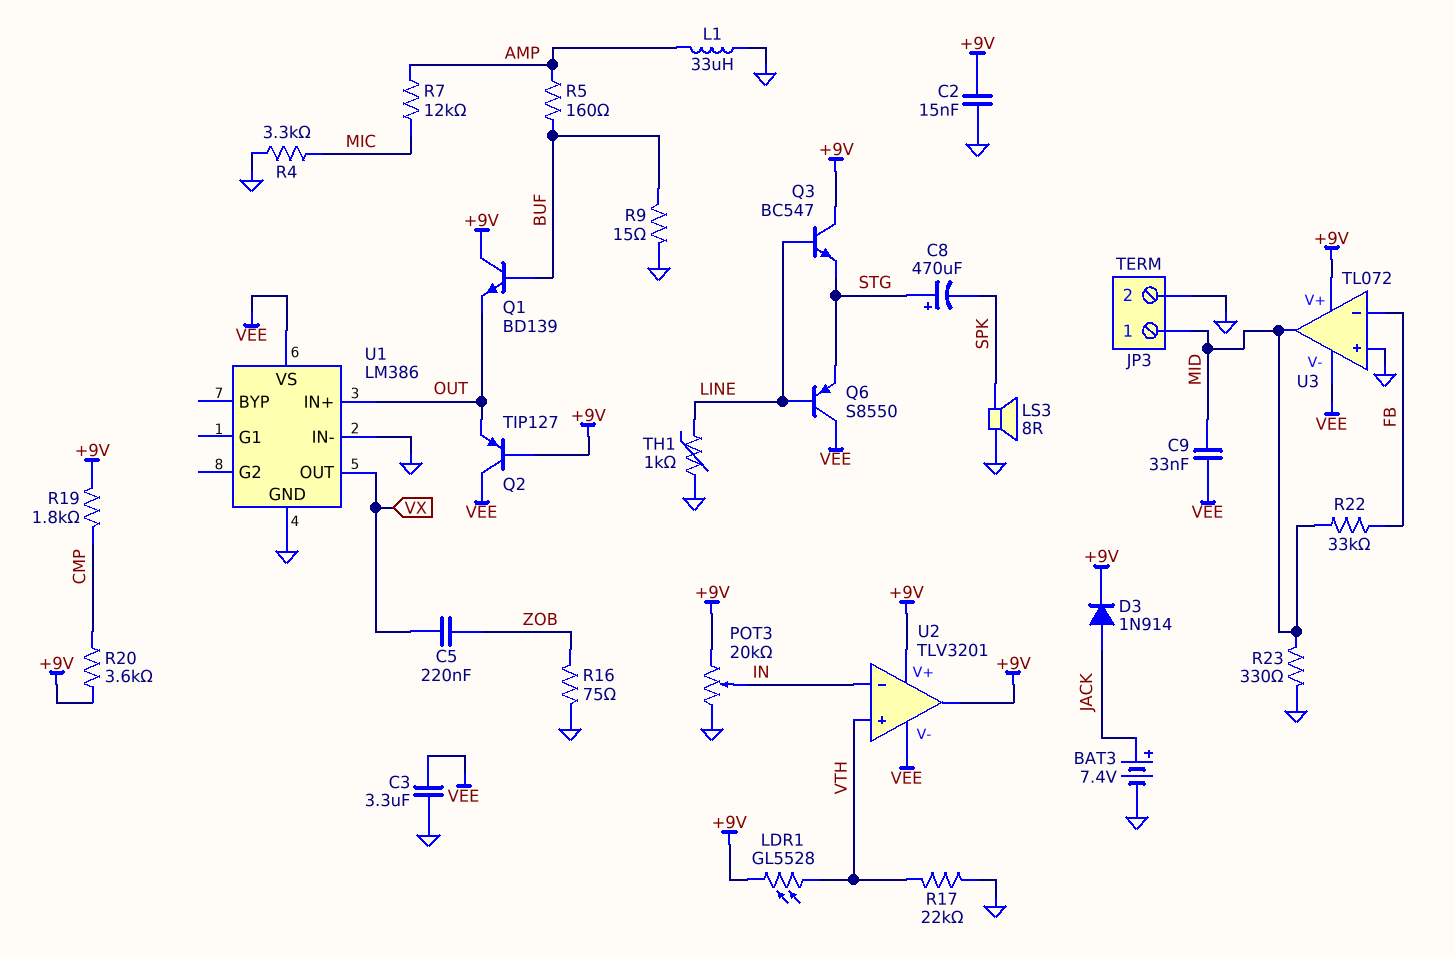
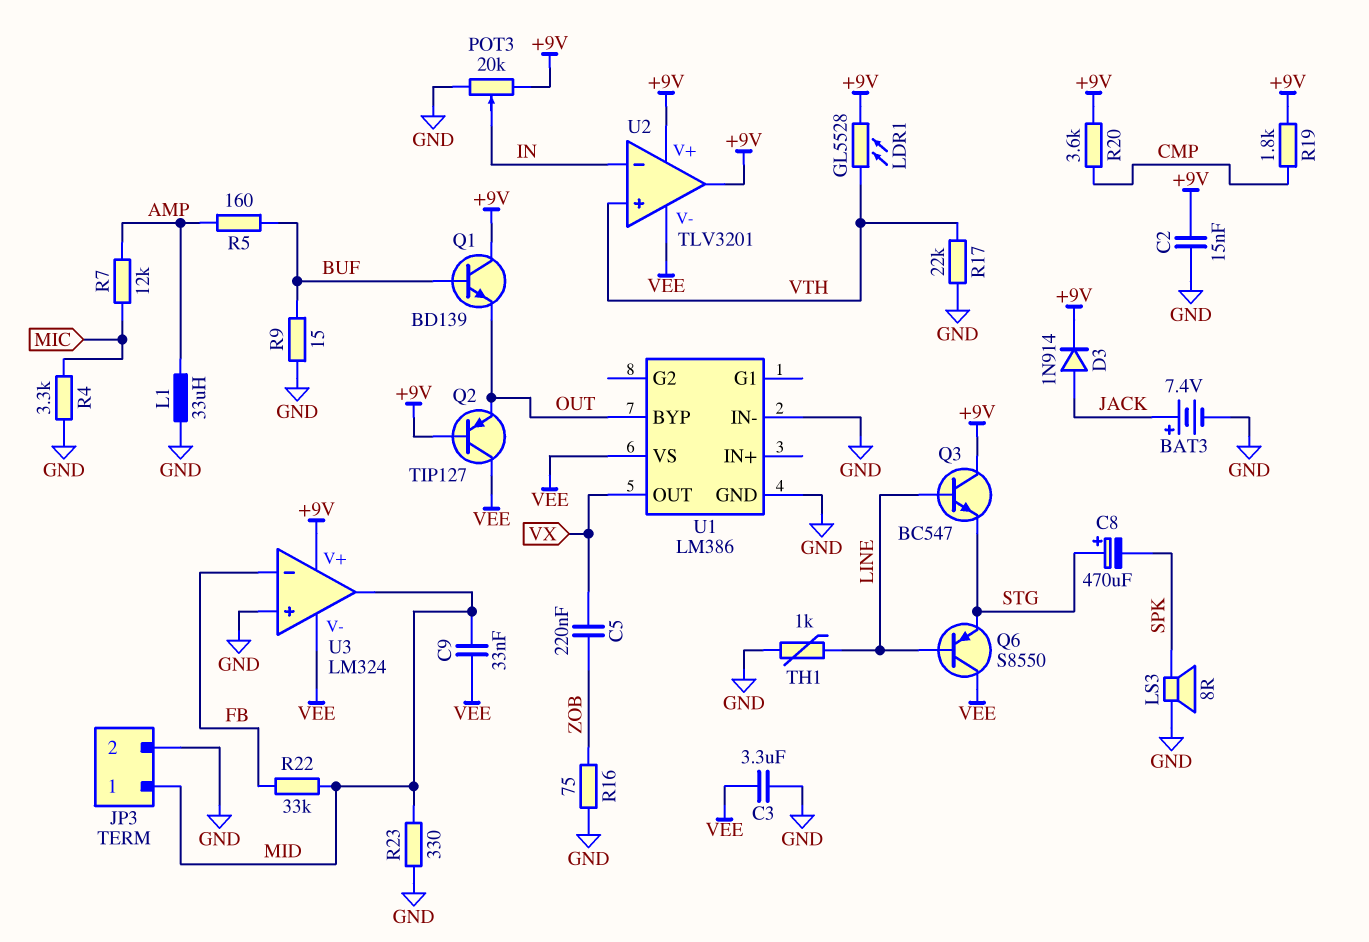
U1 pin BYP: none -> OUT
U1 pin IN+: OUT -> none
U3: TL072 -> LM324

